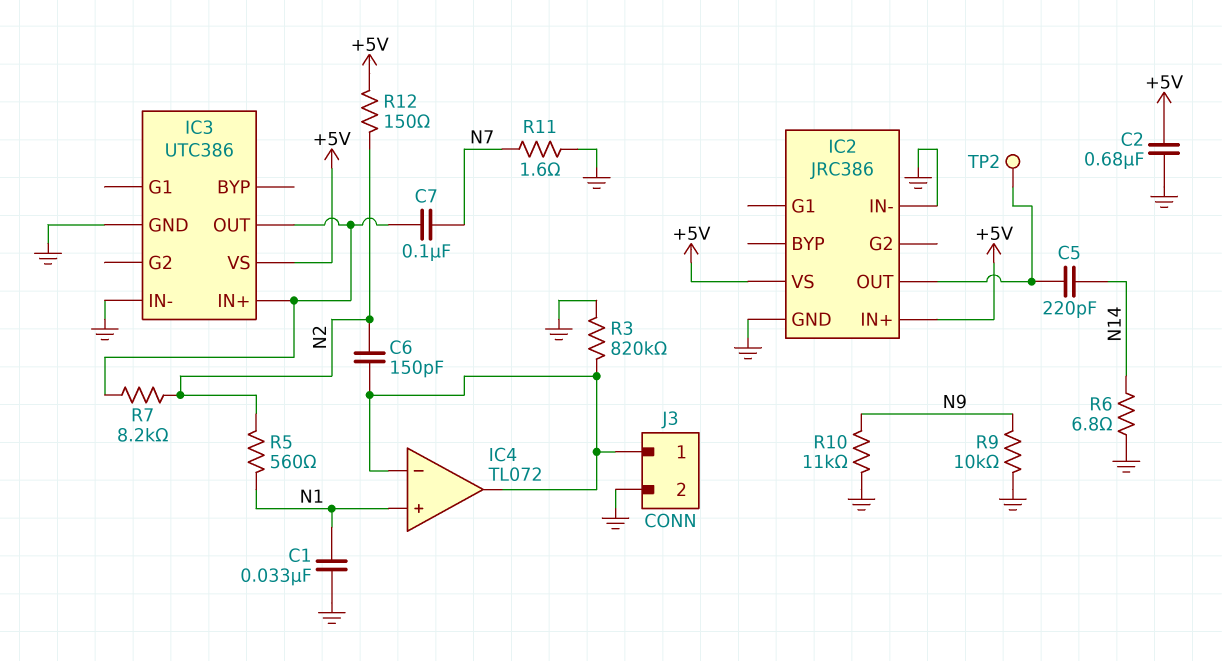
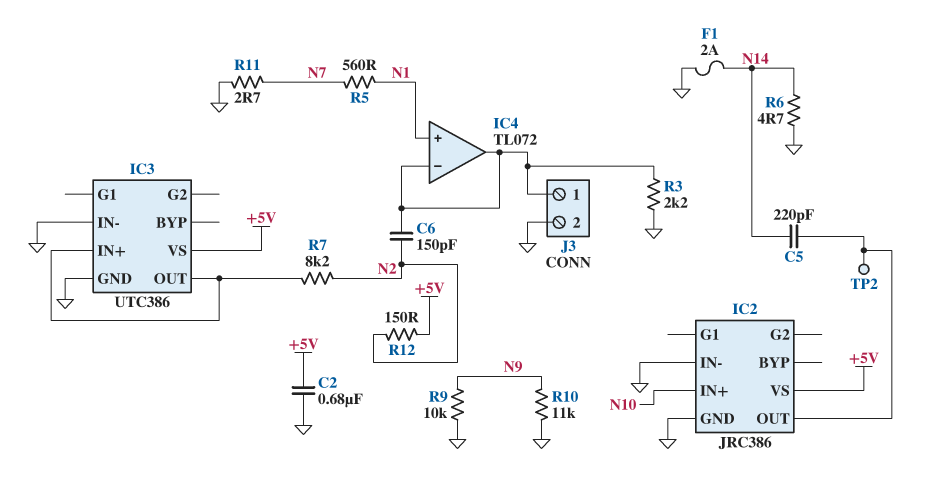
C1: 33nF (GND, N1) -> none
C7: 100nF (IC3/IN+, N7) -> none
F1: none -> 2A (GND, N14)
IC2 pin IN+: +5V -> N10
R3: 820k (GND, IC4/in-) -> 2.2k (GND, IC4/in-)
R5: 560 (N1, N2) -> 560 (N1, N7)
R6: 6.8 (GND, N14) -> 4.7 (GND, N14)
R11: 1.6 (GND, N7) -> 2.7 (GND, N7)

